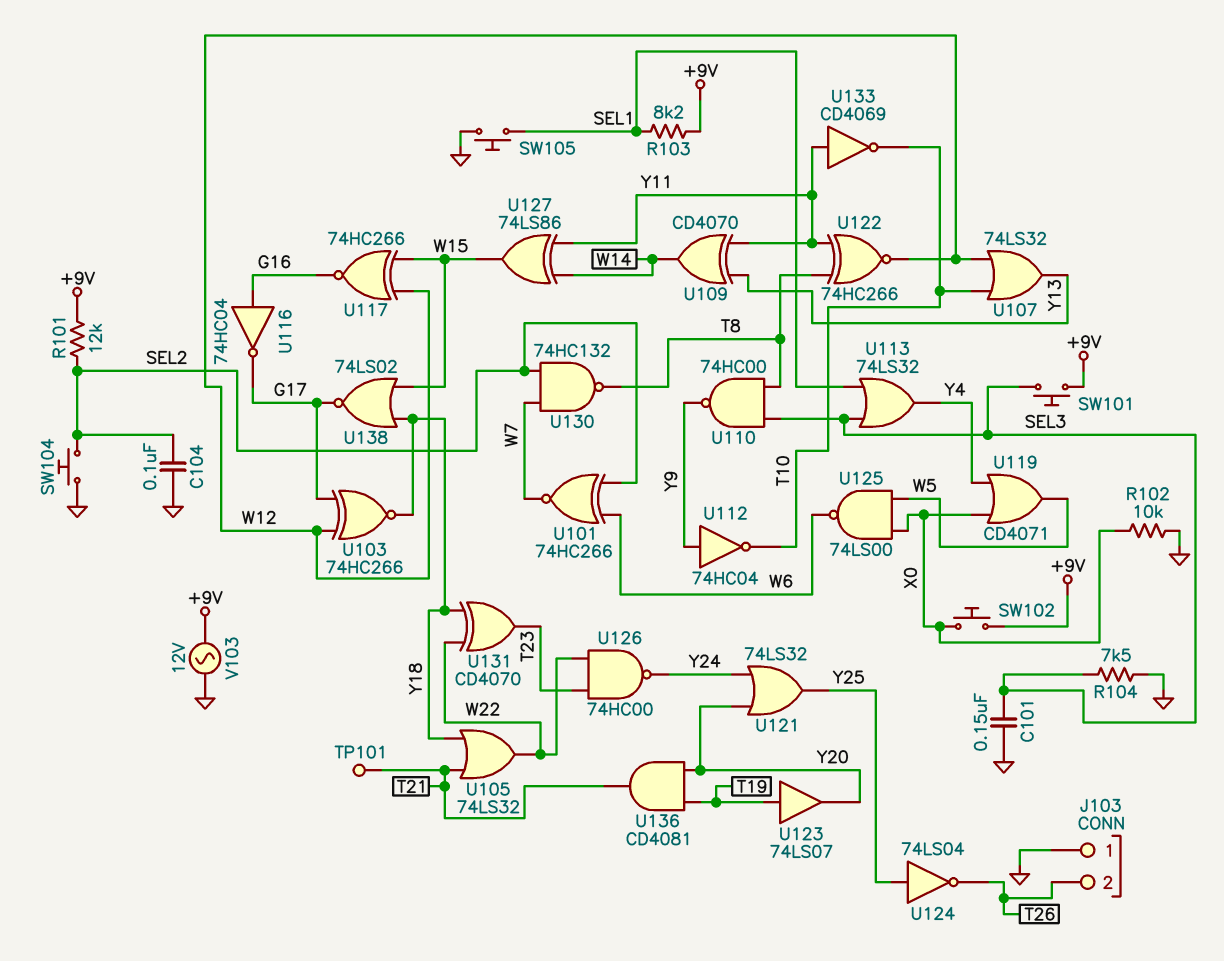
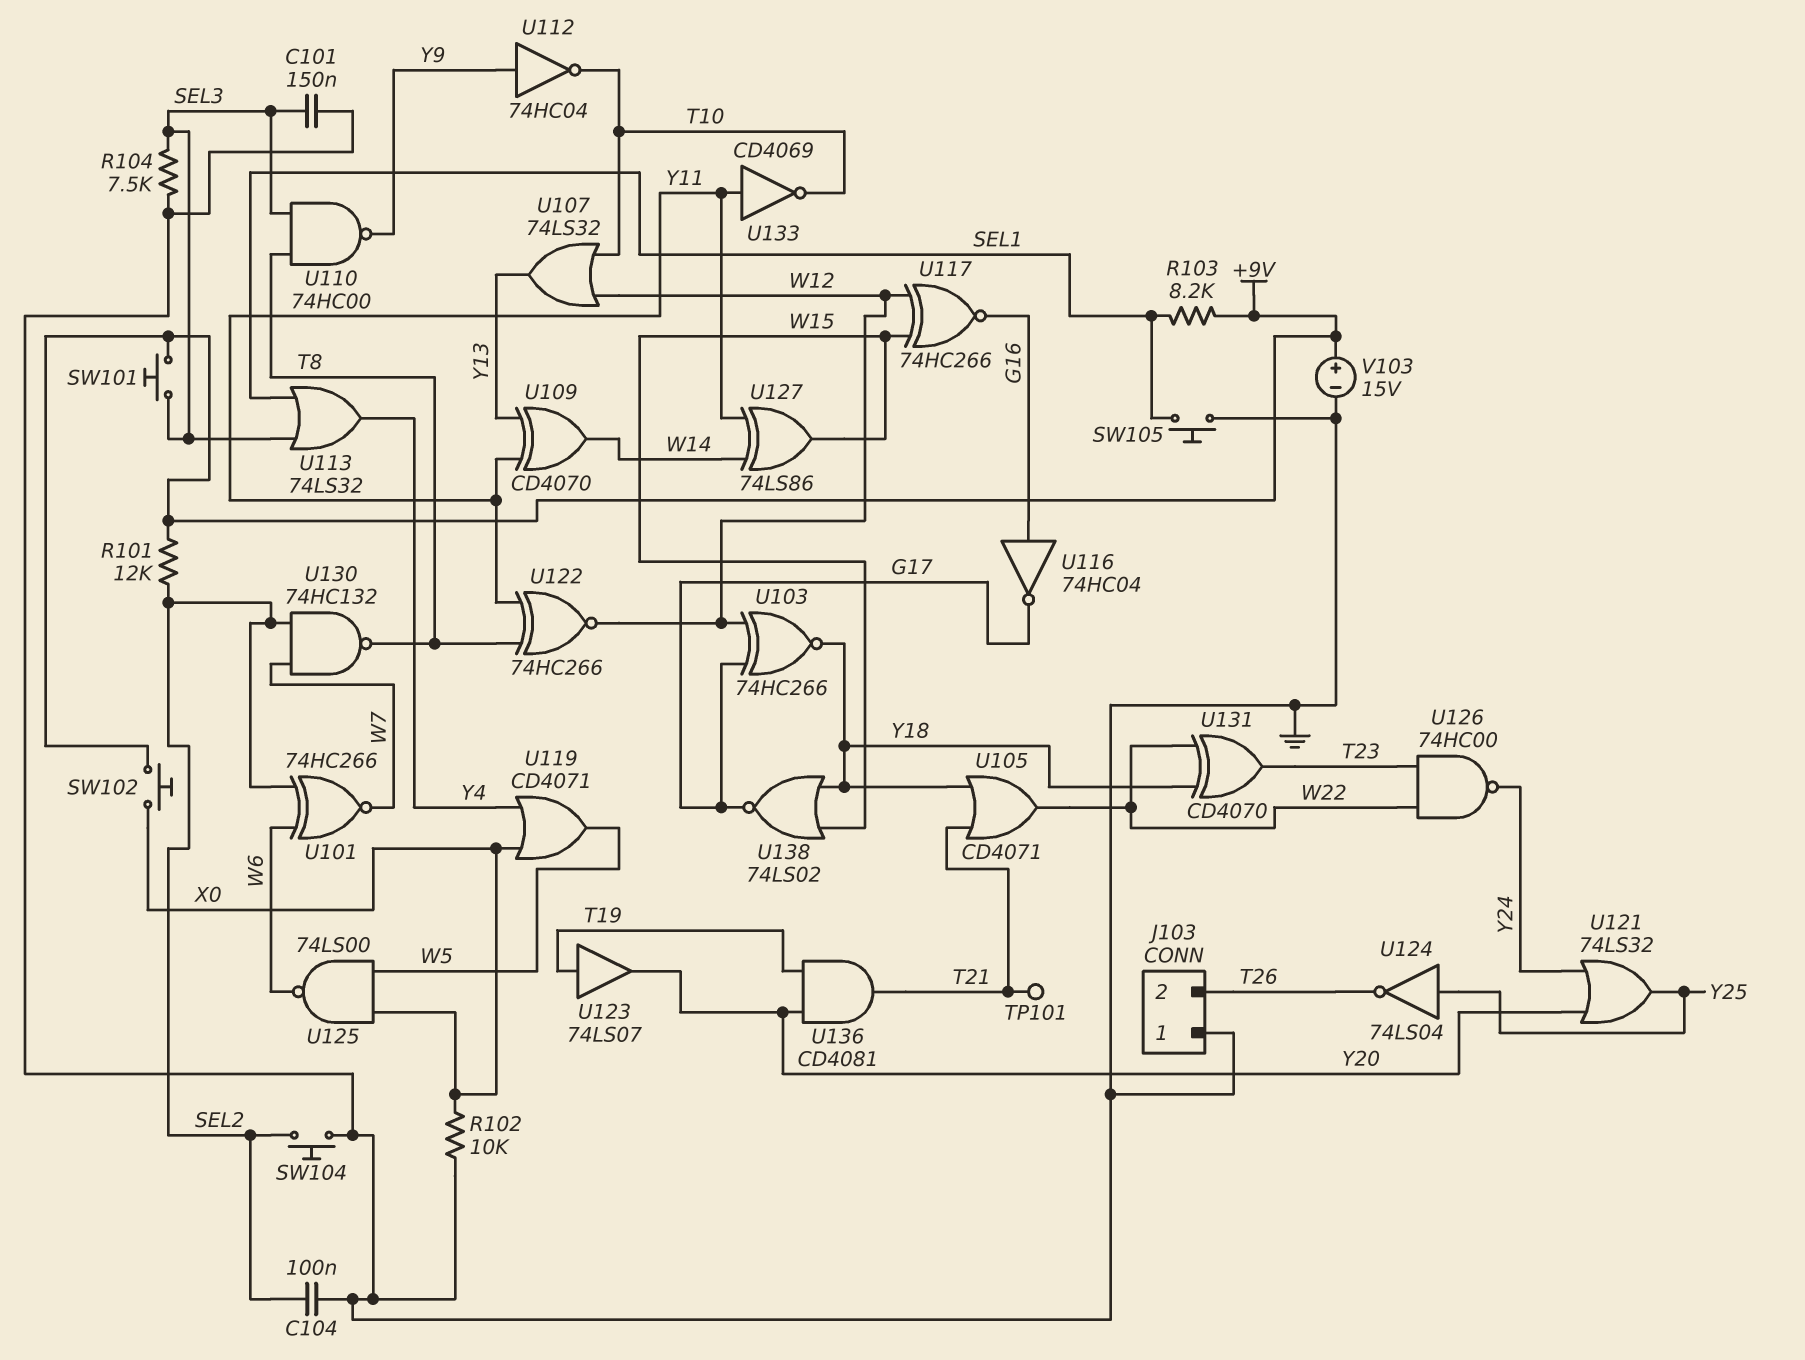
U105: OR 74LS32 (in T21, in Y18, out W22) -> OR CD4071 (in T21, in Y18, out W22)
V103: AC 12V (+9V, GND) -> 15V (plus +9V, minus GND)

